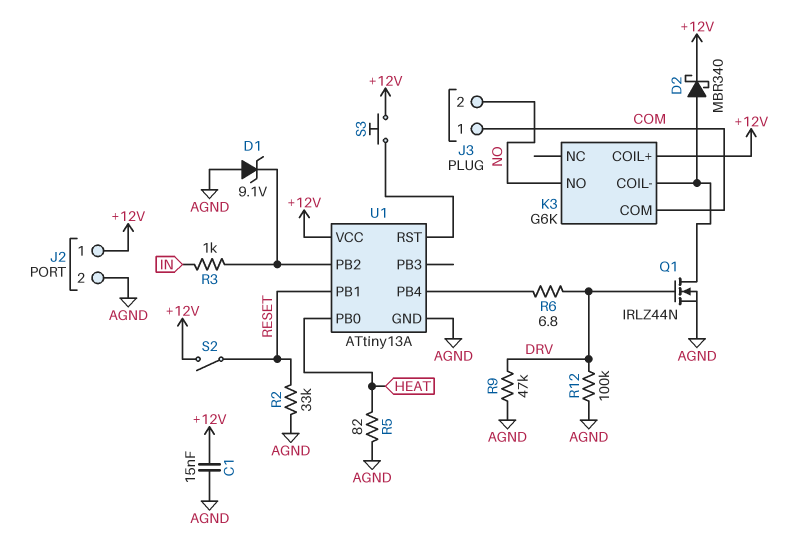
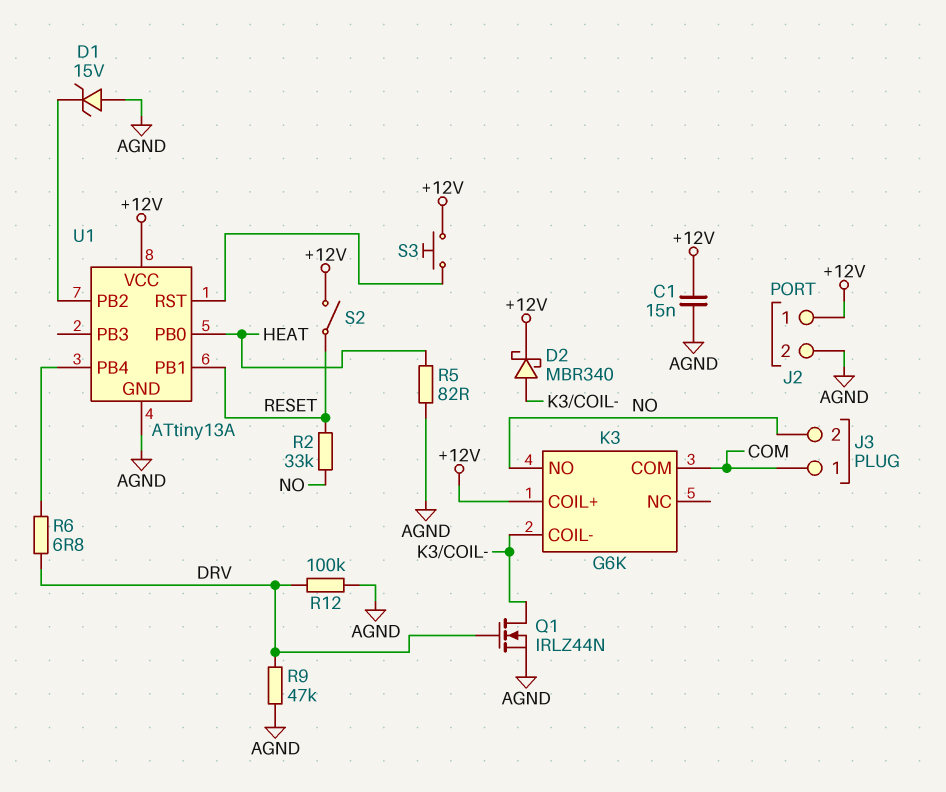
D1: zener 9.1V (A AGND, K U1/PB2) -> zener 15V (A AGND, K U1/PB2)
R2: 33k (AGND, RESET) -> 33k (NO, RESET)
R3: 1k (IN, U1/PB2) -> none

